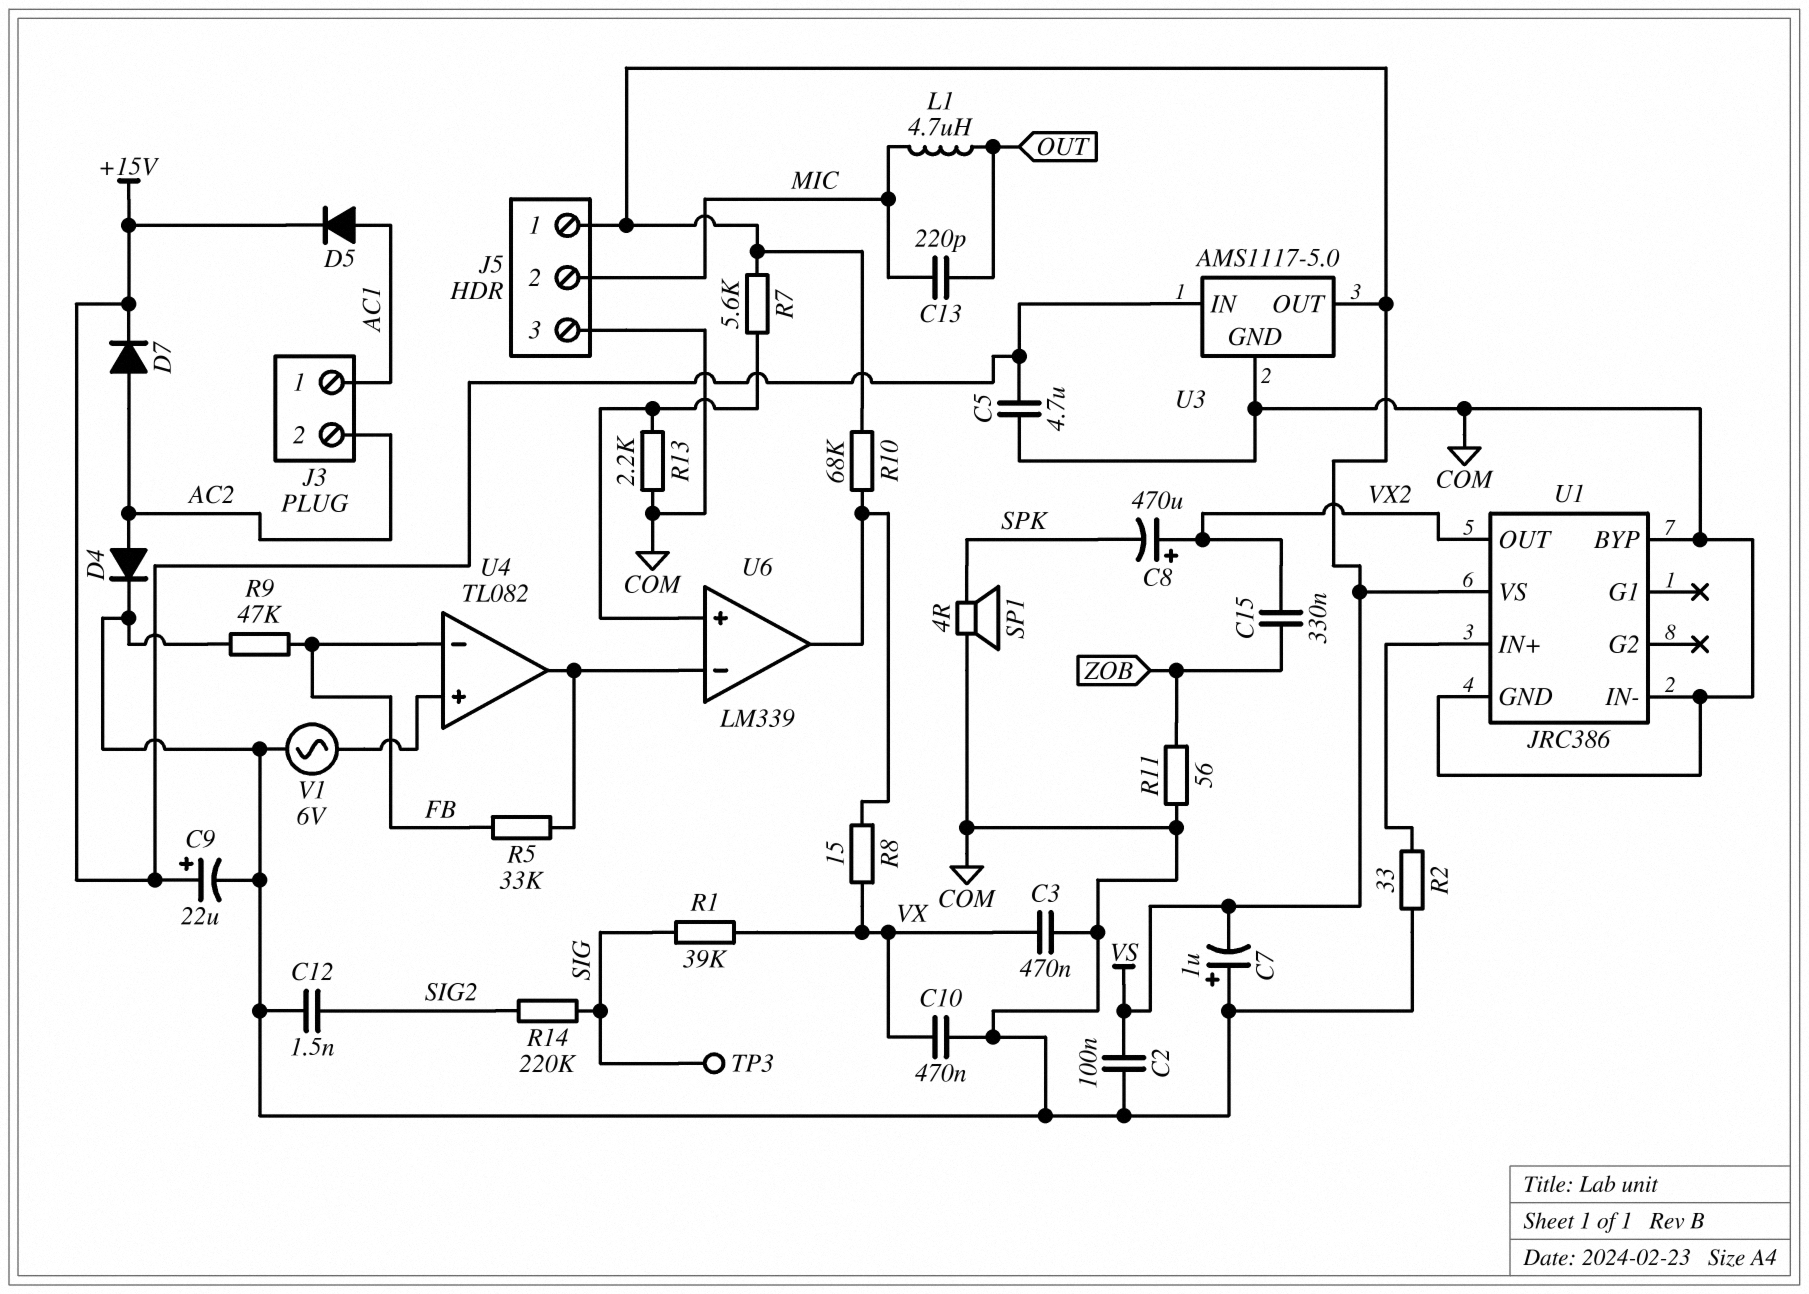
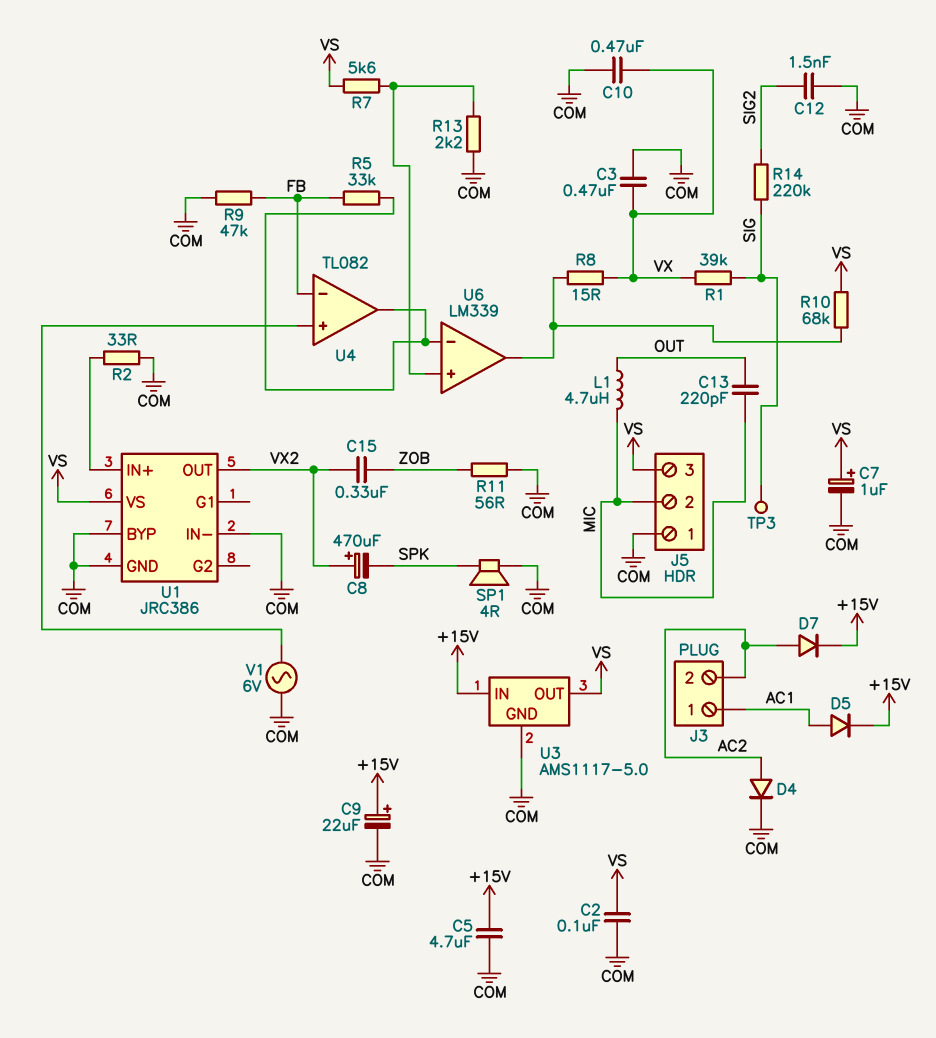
C7: 1uF (plus COM, minus VS) -> 1uF (plus VS, minus COM)
J5 pin 1: VS -> COM
J5 pin 3: COM -> VS

